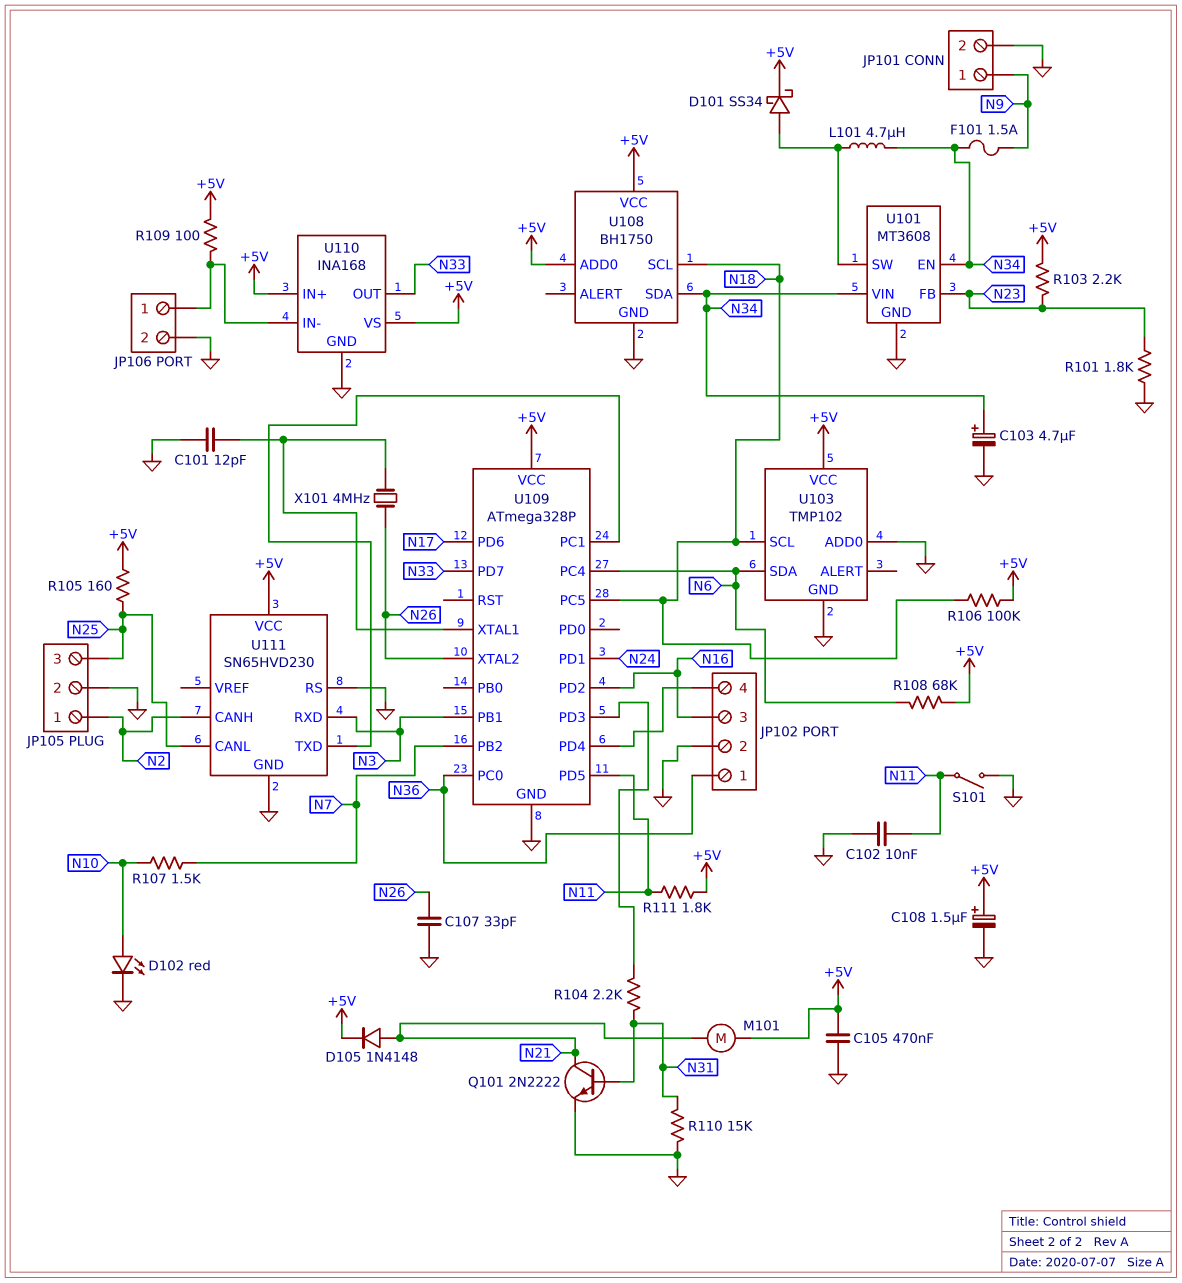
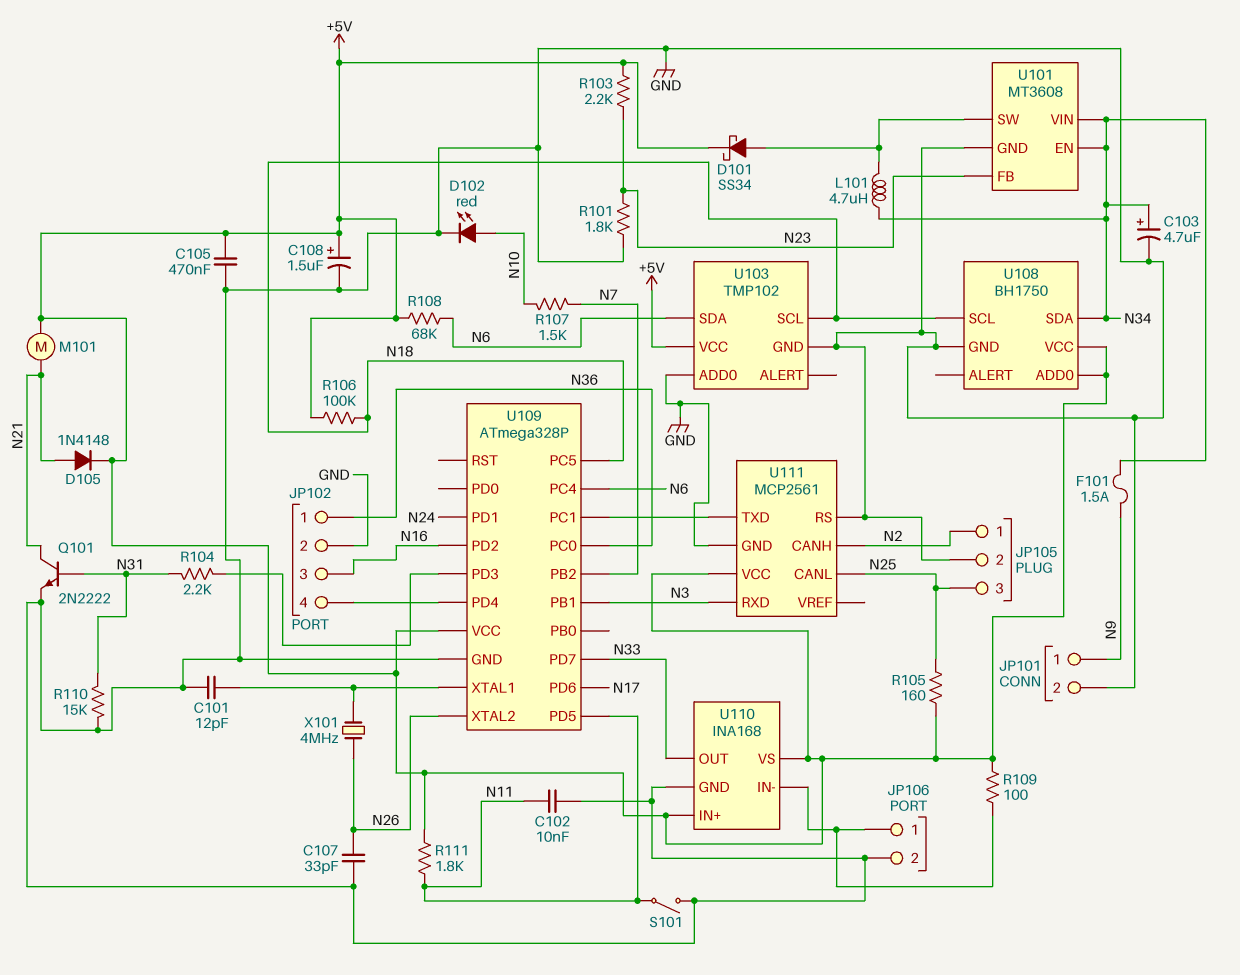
U111: SN65HVD230 -> MCP2561

